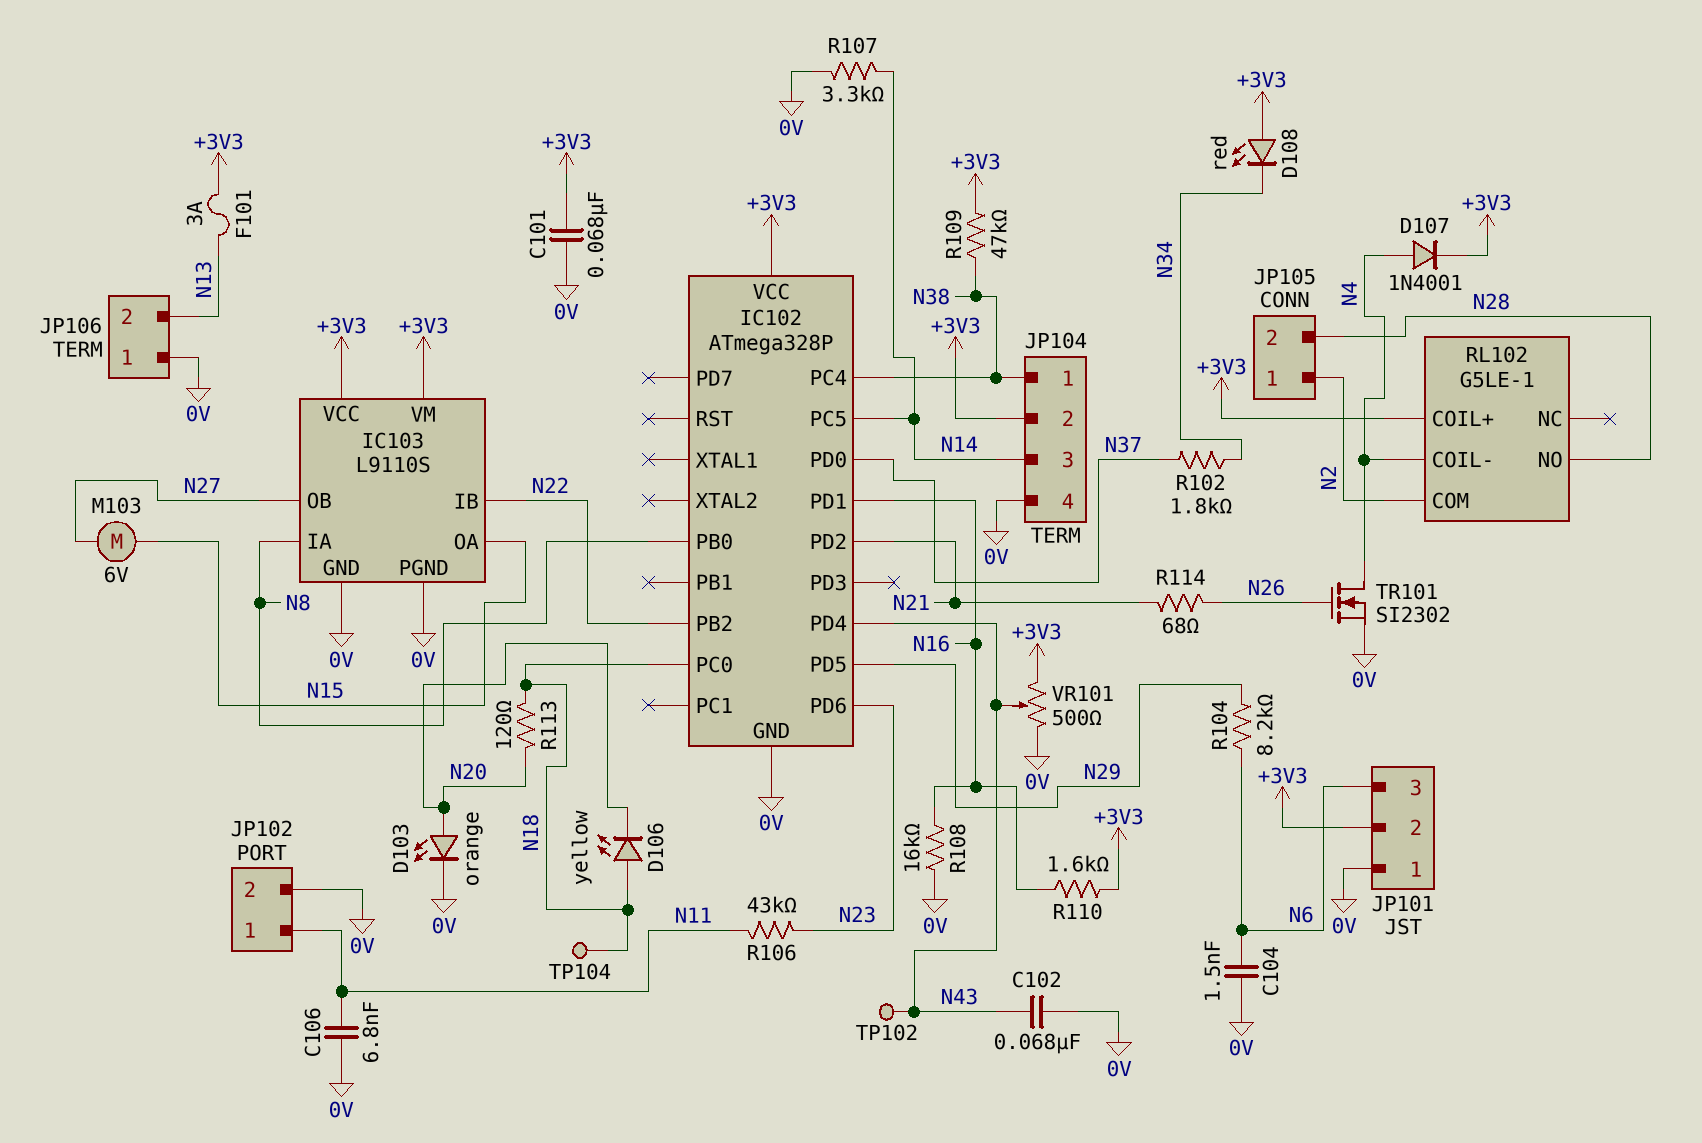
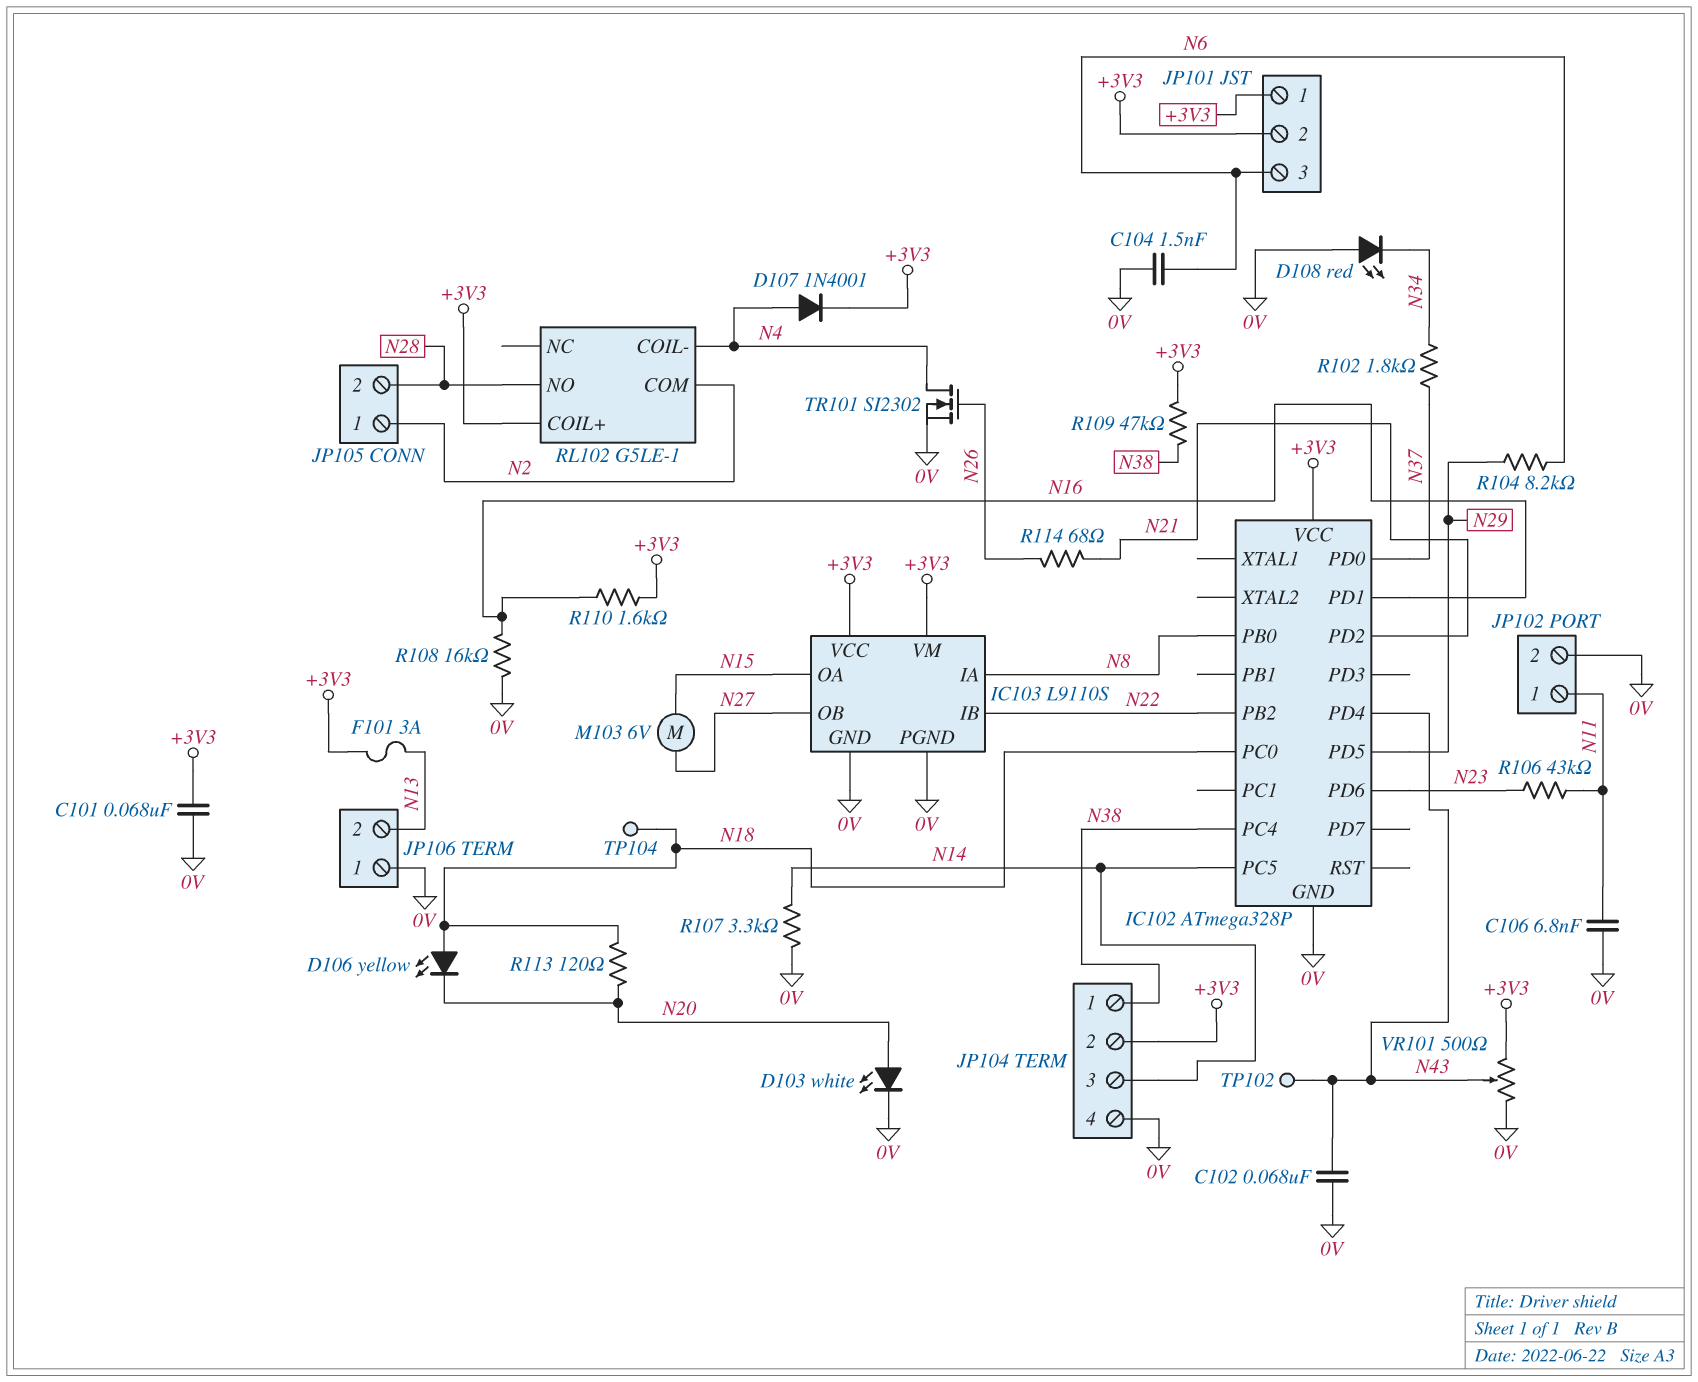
D103: LED orange (A N20, K 0V) -> LED white (A N20, K 0V)
D108: LED red (A +3V3, K N34) -> LED red (A 0V, K N34)
JP101 pin 1: 0V -> +3V3

